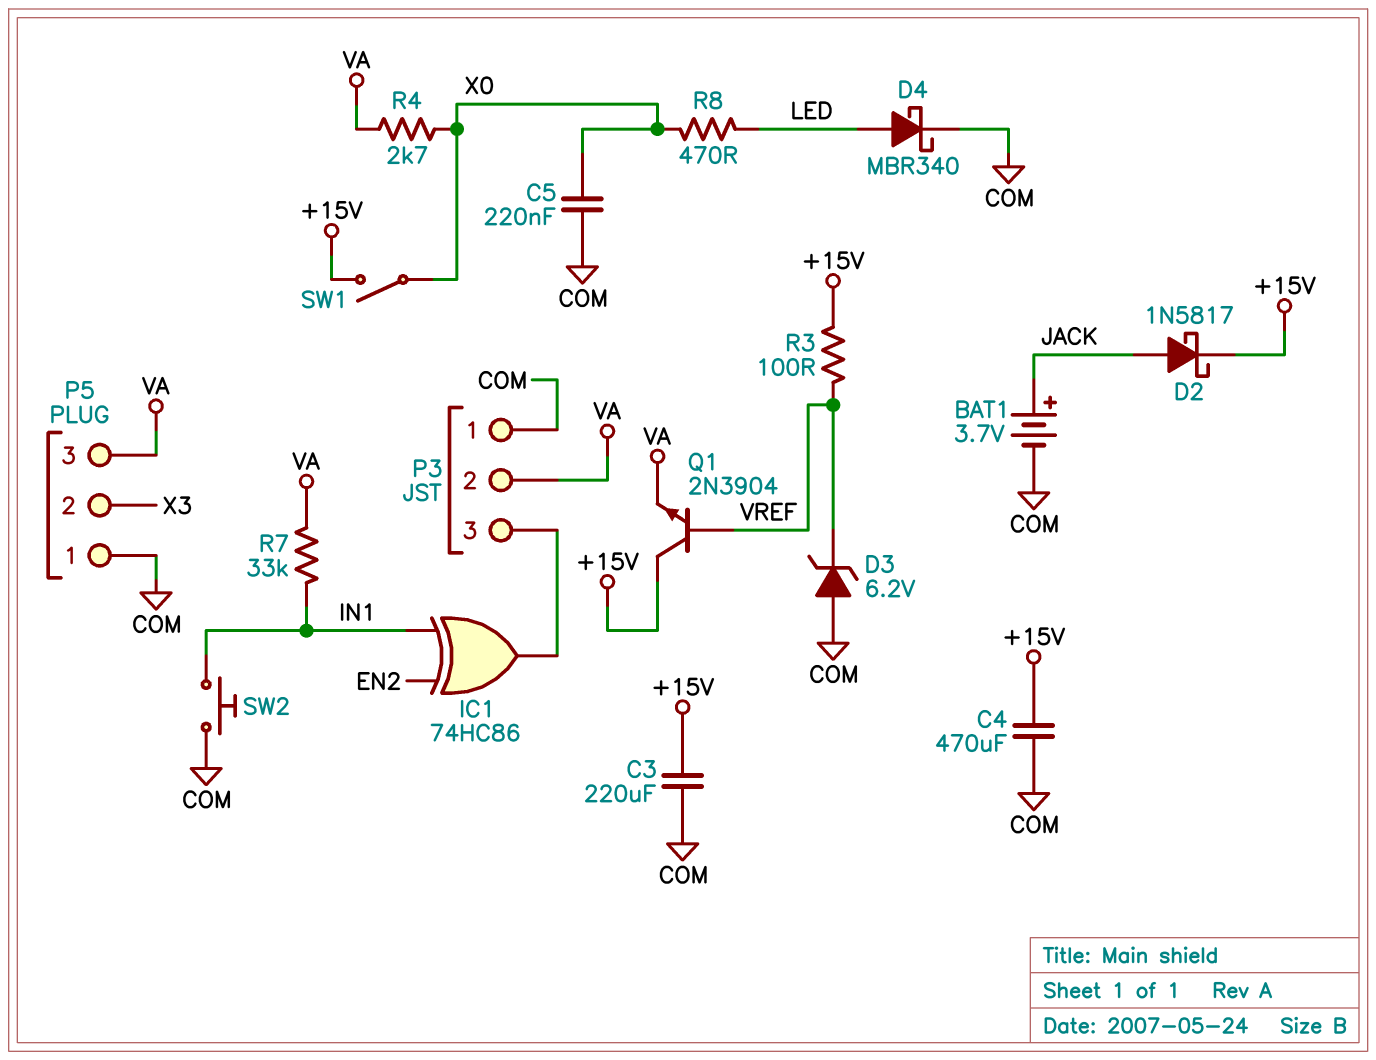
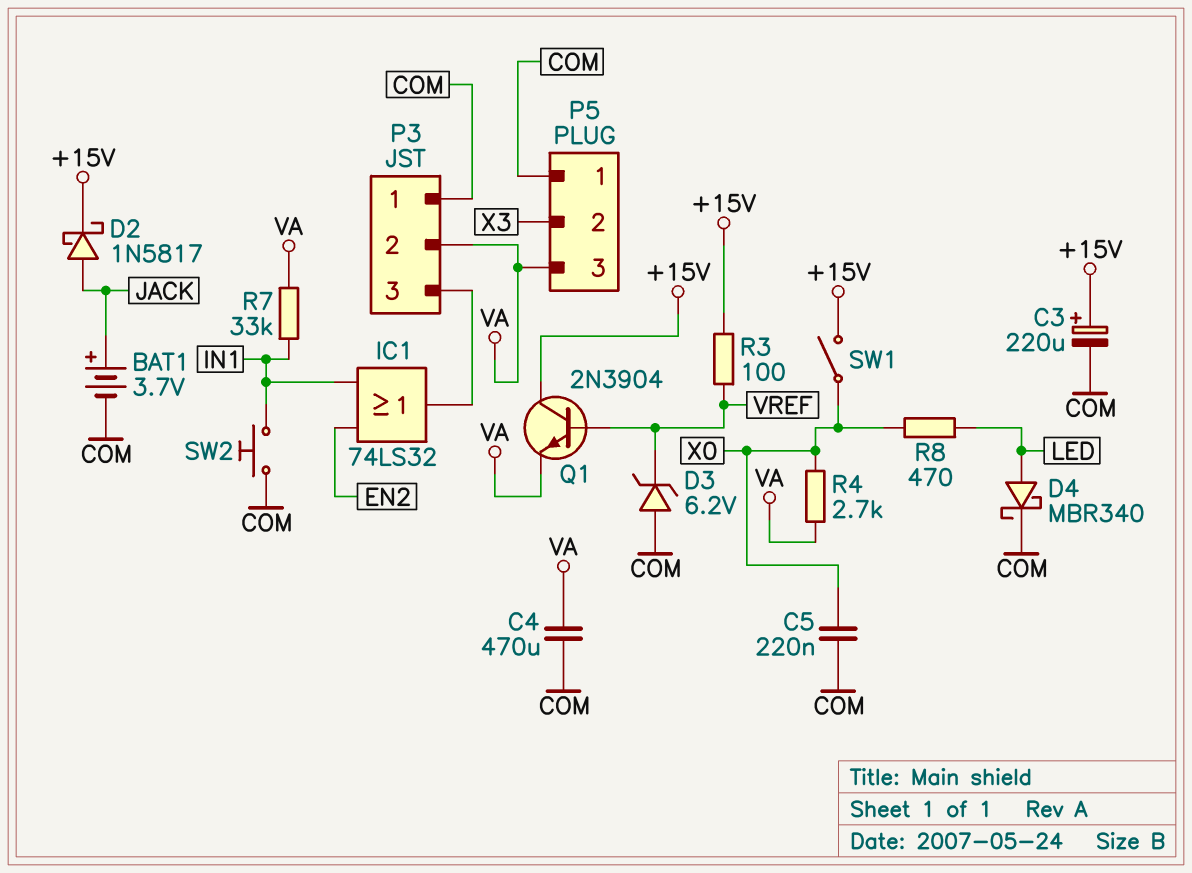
C3: 220uF (+15V, COM) -> 220uF (plus +15V, minus COM)
C4: 470uF (+15V, COM) -> 470uF (COM, VA)
IC1: XOR 74HC86 (in EN2, in IN1, out P3/3) -> OR 74LS32 (in EN2, in IN1, out P3/3)

